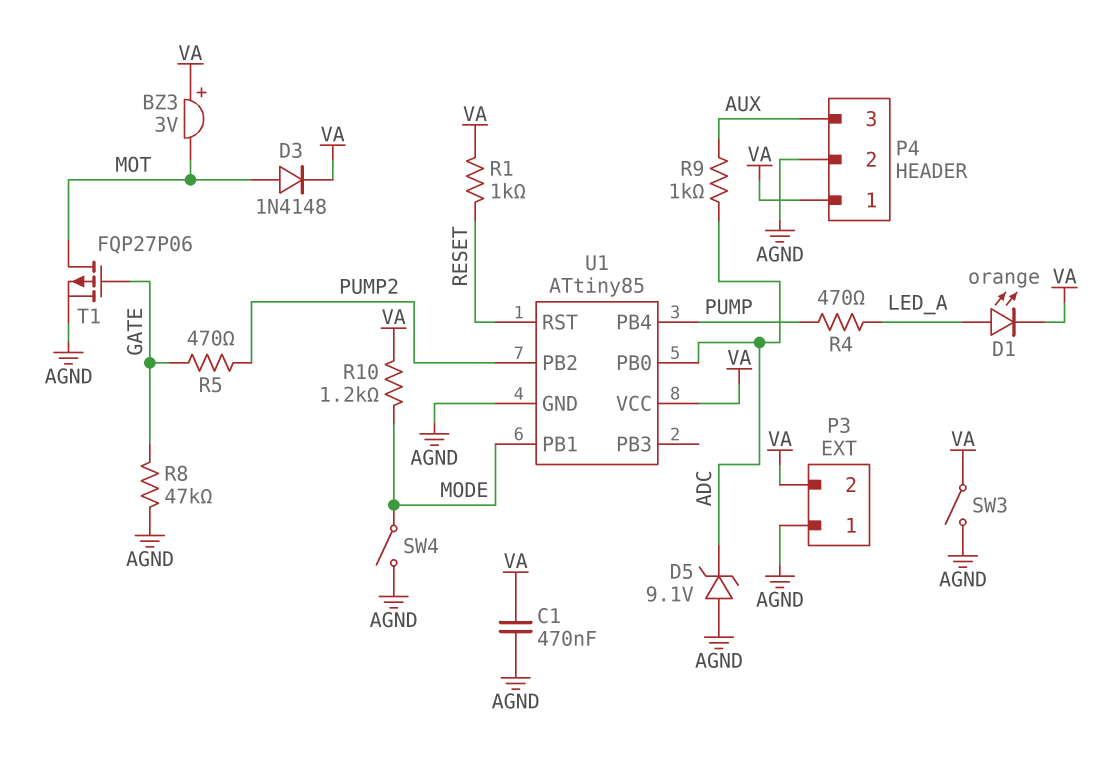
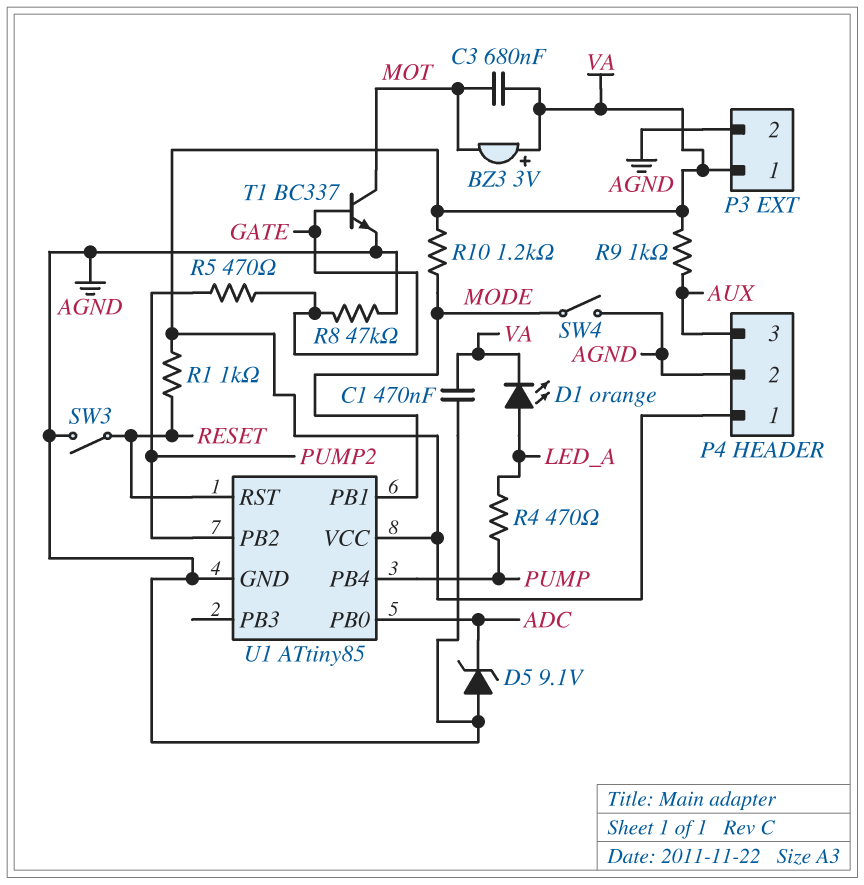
C3: none -> 680nF (MOT, VA)
D3: diode 1N4148 (A MOT, K VA) -> none
P3 pin 1: AGND -> VA
P3 pin 2: VA -> AGND
R9: 1k (ADC, AUX) -> 1k (AUX, VA)
SW3: switch (AGND, VA) -> switch (AGND, RESET)
T1: PMOS FQP27P06 (G GATE, D MOT, S AGND) -> NPN BC337 (B GATE, C MOT, E AGND)

